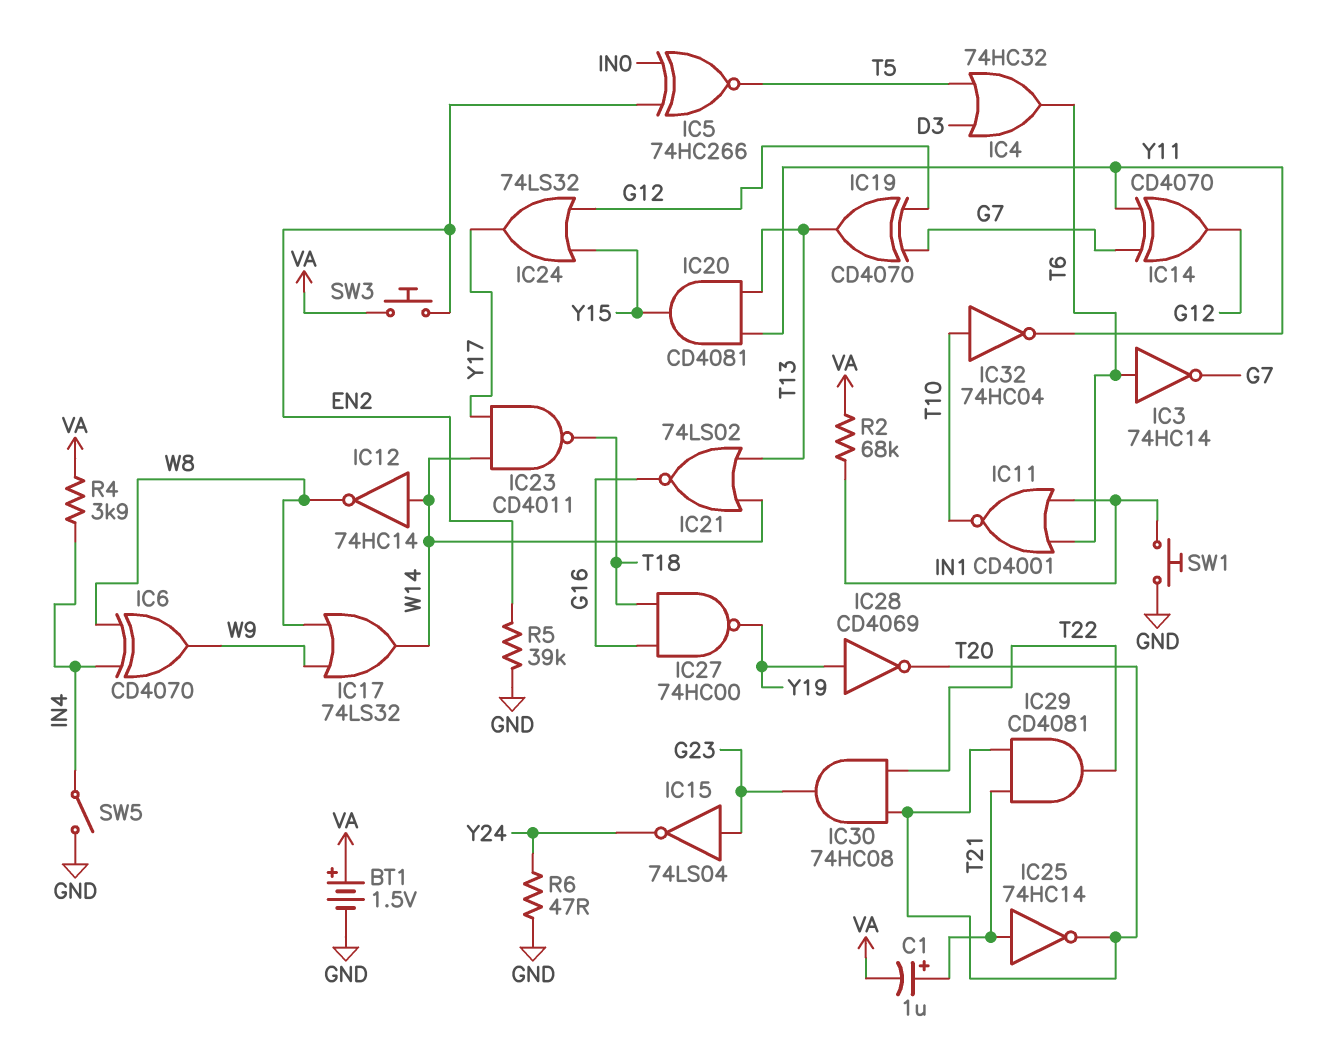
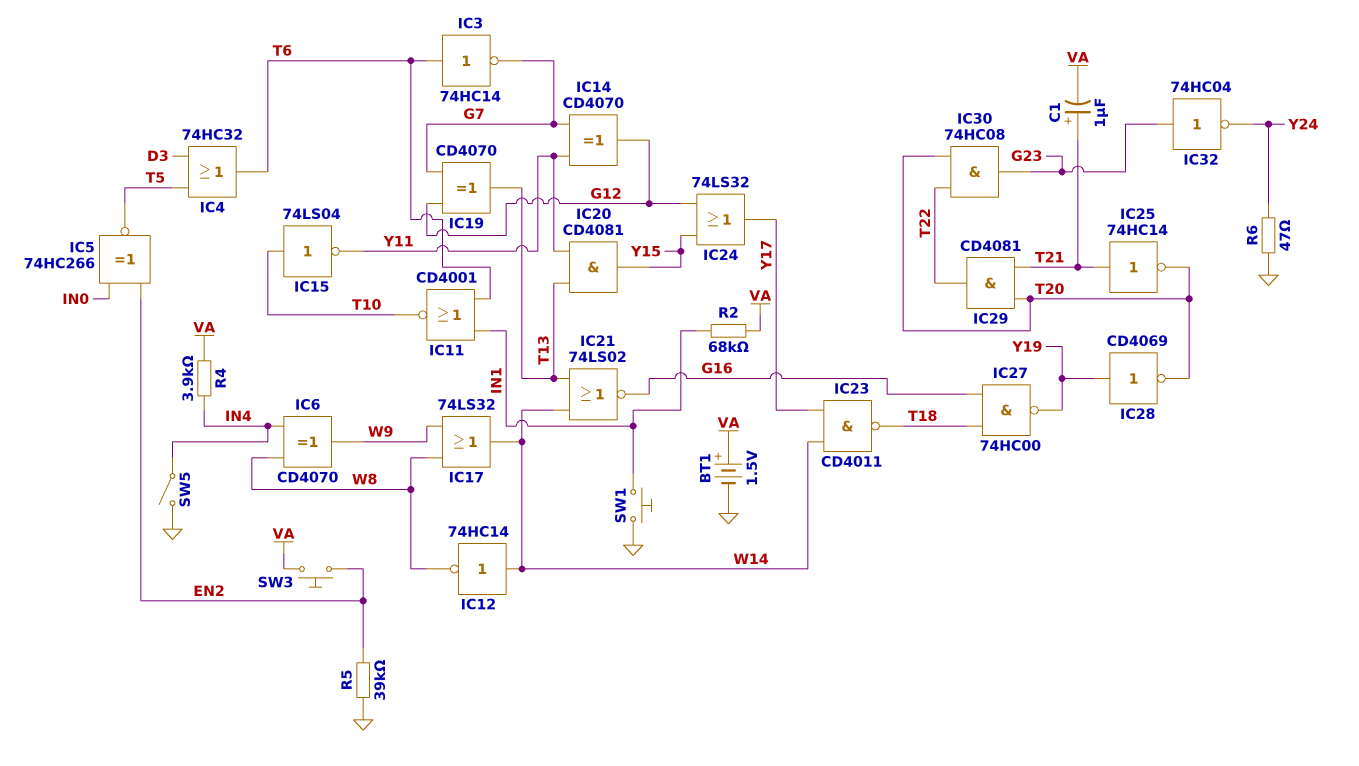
IC15: NOT 74LS04 (in G23, out Y24) -> NOT 74LS04 (in T10, out Y11)
IC32: NOT 74HC04 (in T10, out Y11) -> NOT 74HC04 (in G23, out Y24)

